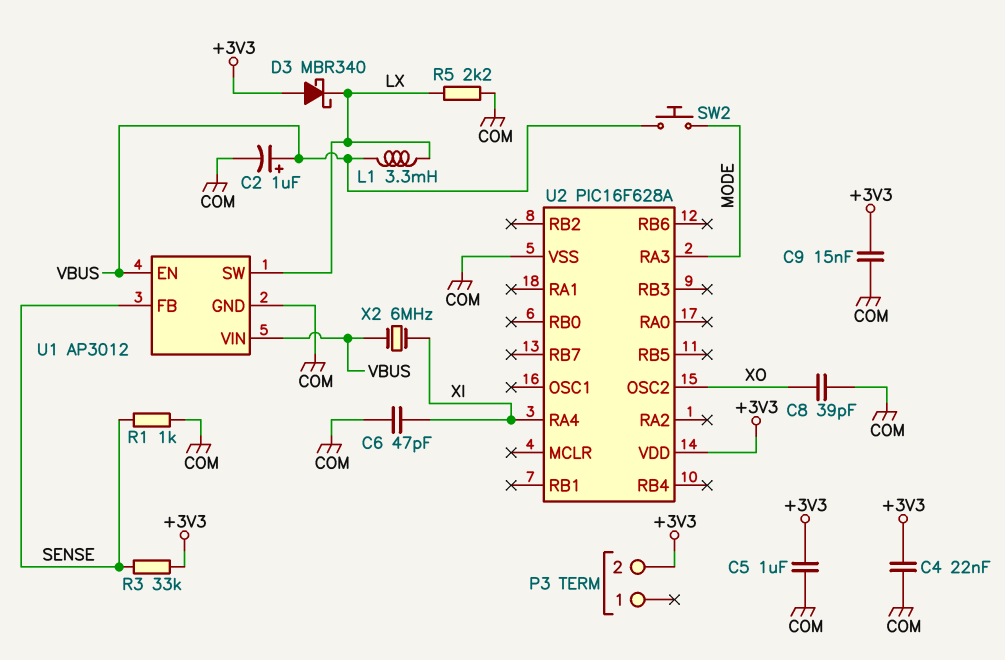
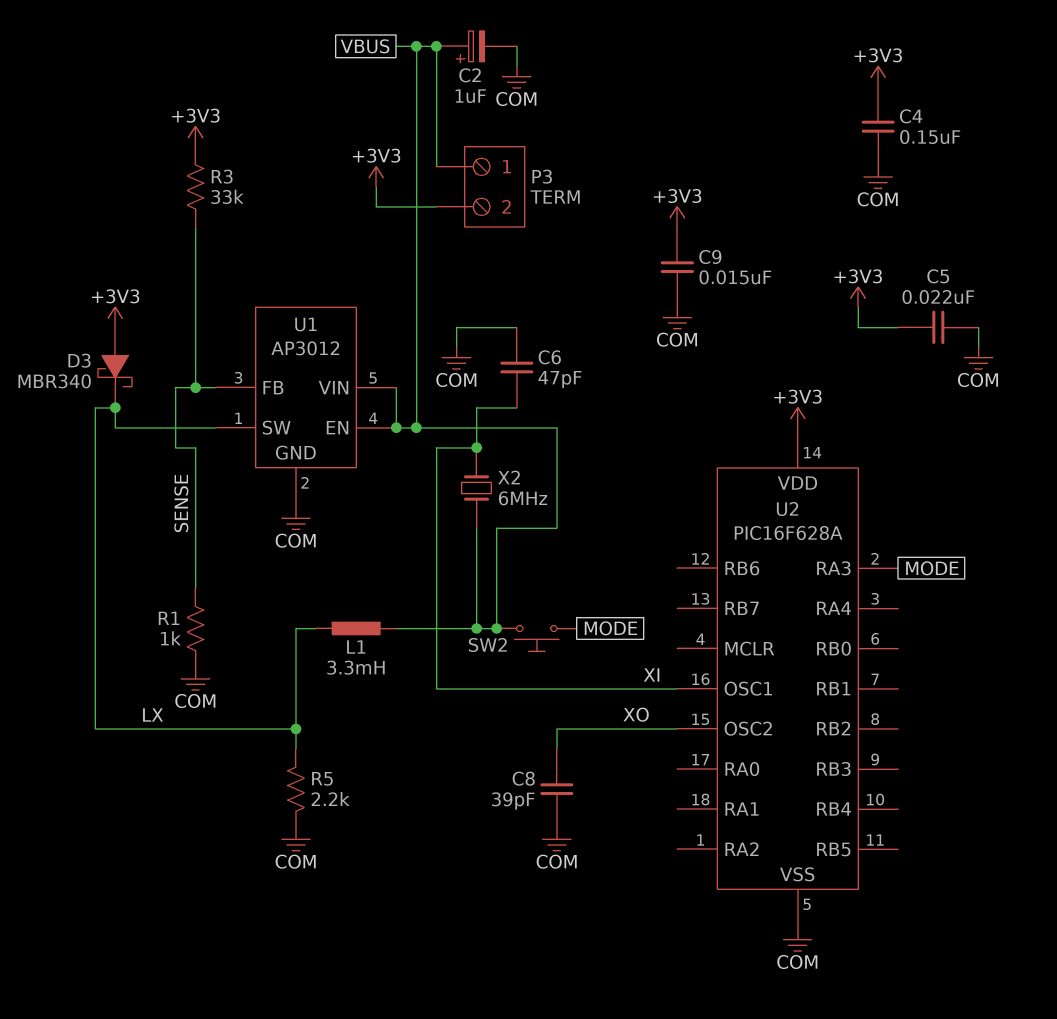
C4: 22nF (+3V3, COM) -> 150nF (+3V3, COM)
C5: 1uF (+3V3, COM) -> 22nF (+3V3, COM)
P3 pin 1: none -> VBUS
U2 pin OSC1: none -> XI
U2 pin RA4: XI -> none

